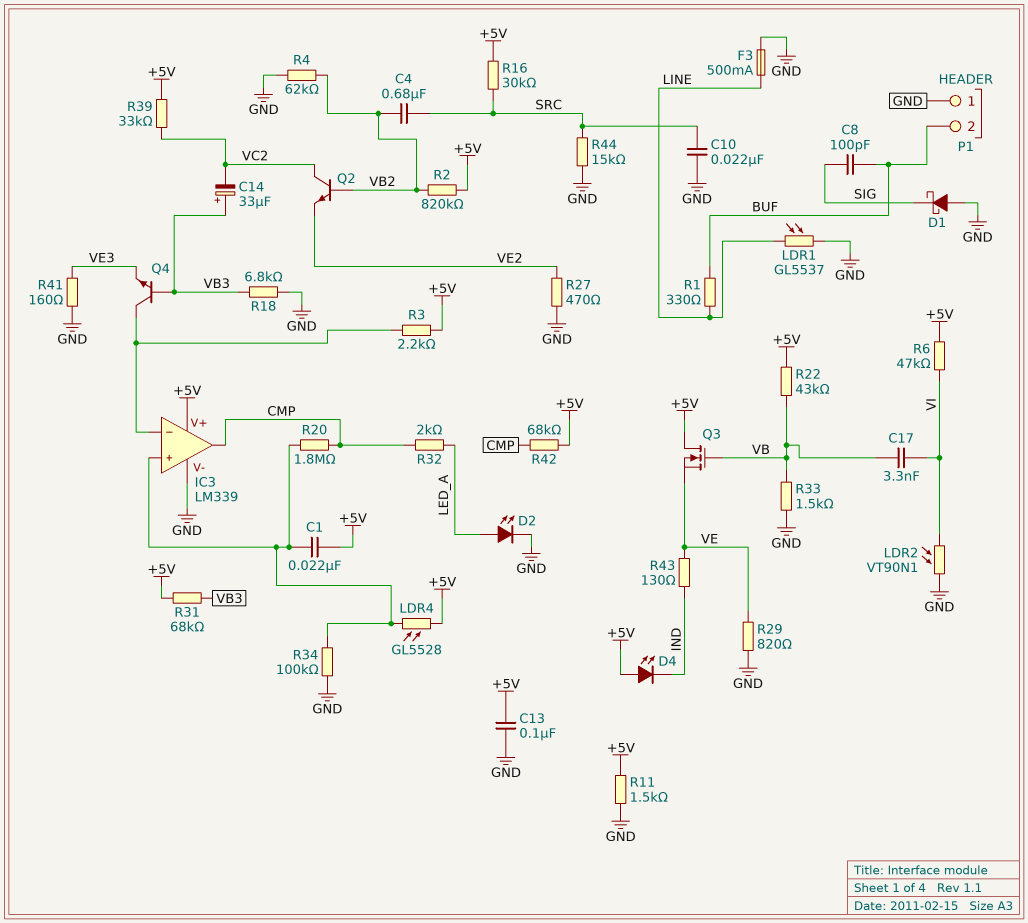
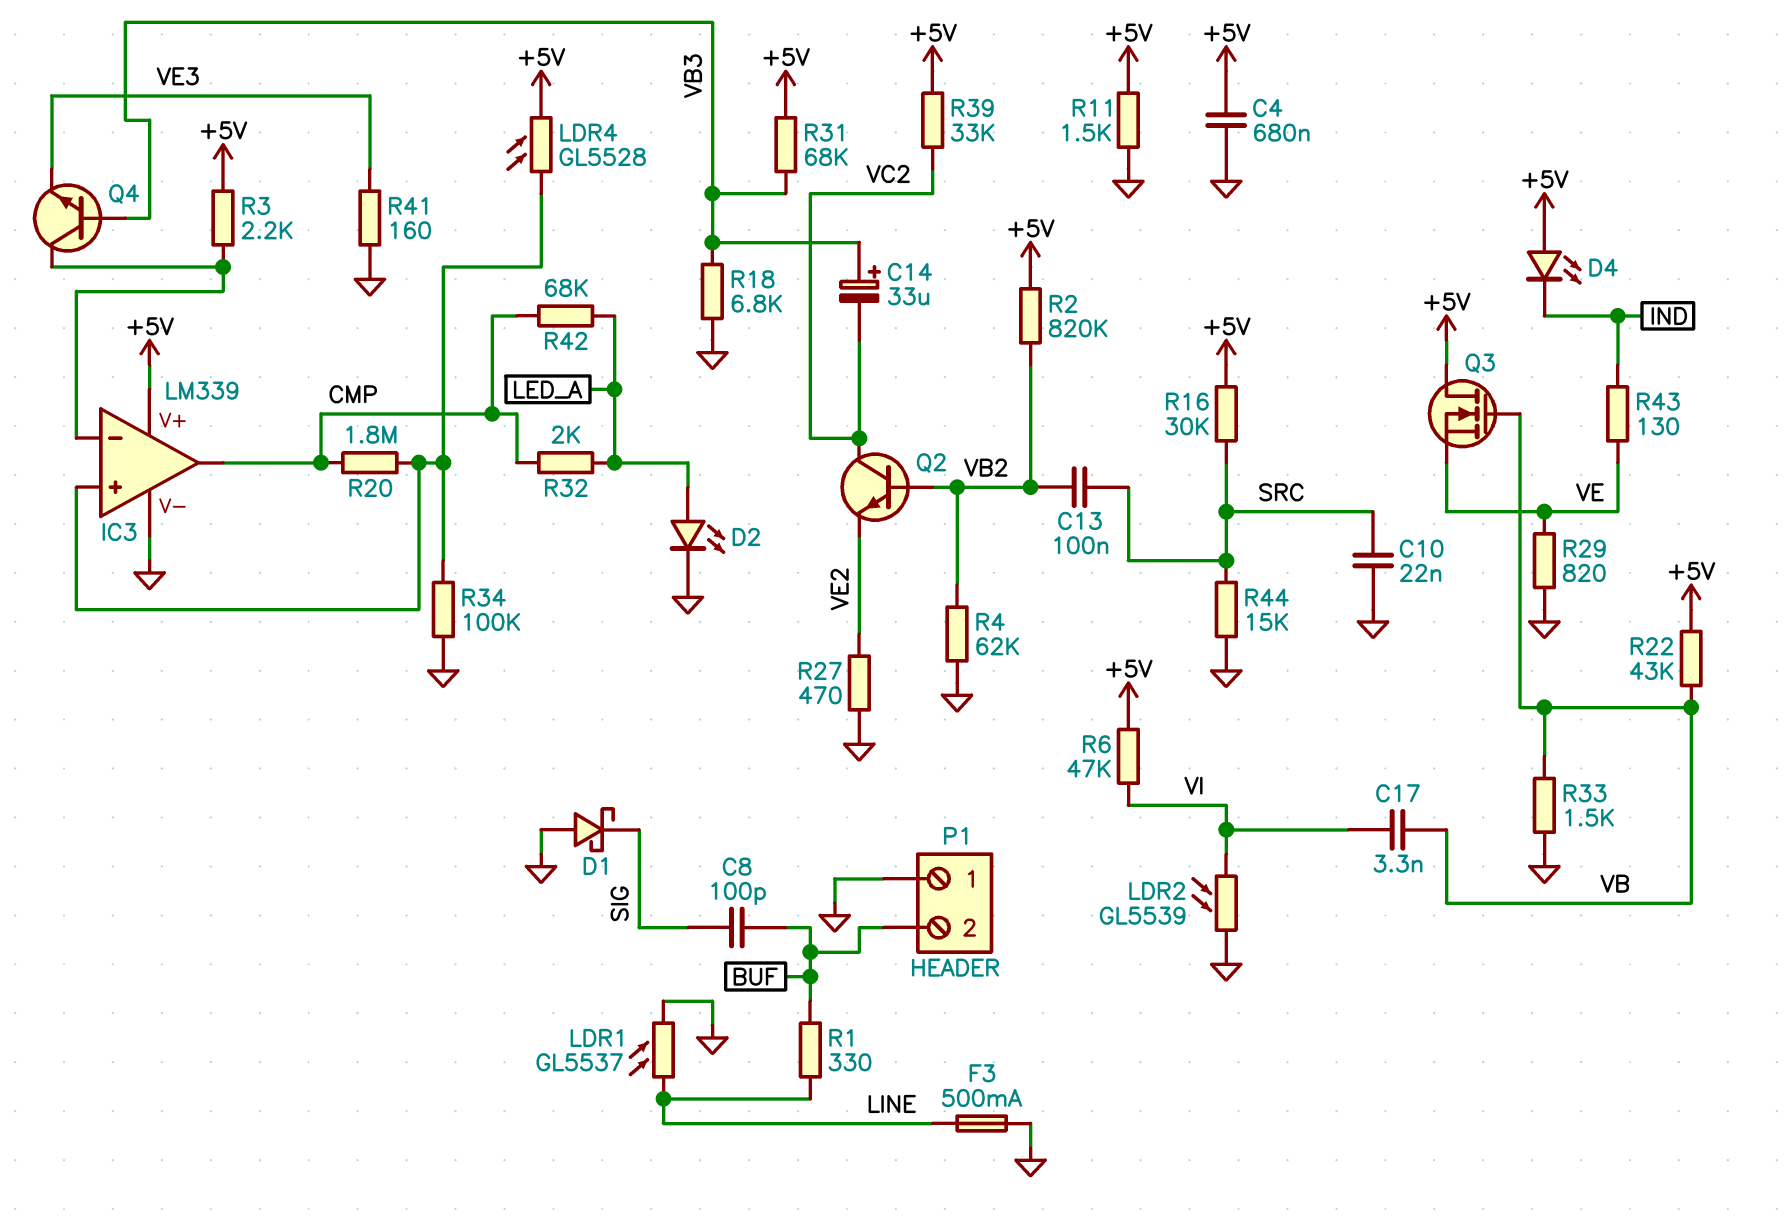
C1: 22nF (+5V, IC3/in+) -> none
C4: 680nF (SRC, VB2) -> 680nF (+5V, GND)
C13: 100nF (+5V, GND) -> 100nF (SRC, VB2)
LDR2: VT90N1 (GND, VI) -> GL5539 (GND, VI)
R42: 68k (+5V, CMP) -> 68k (CMP, LED_A)

